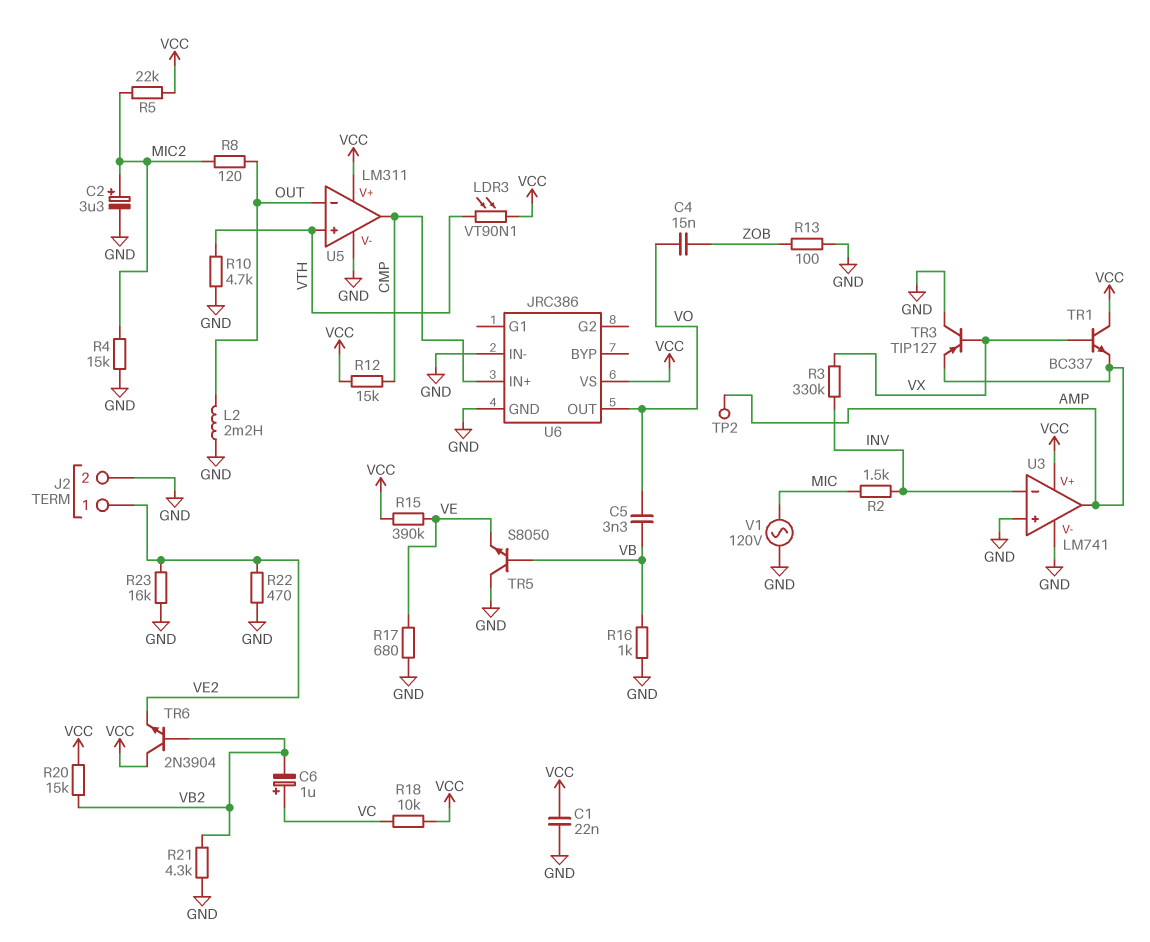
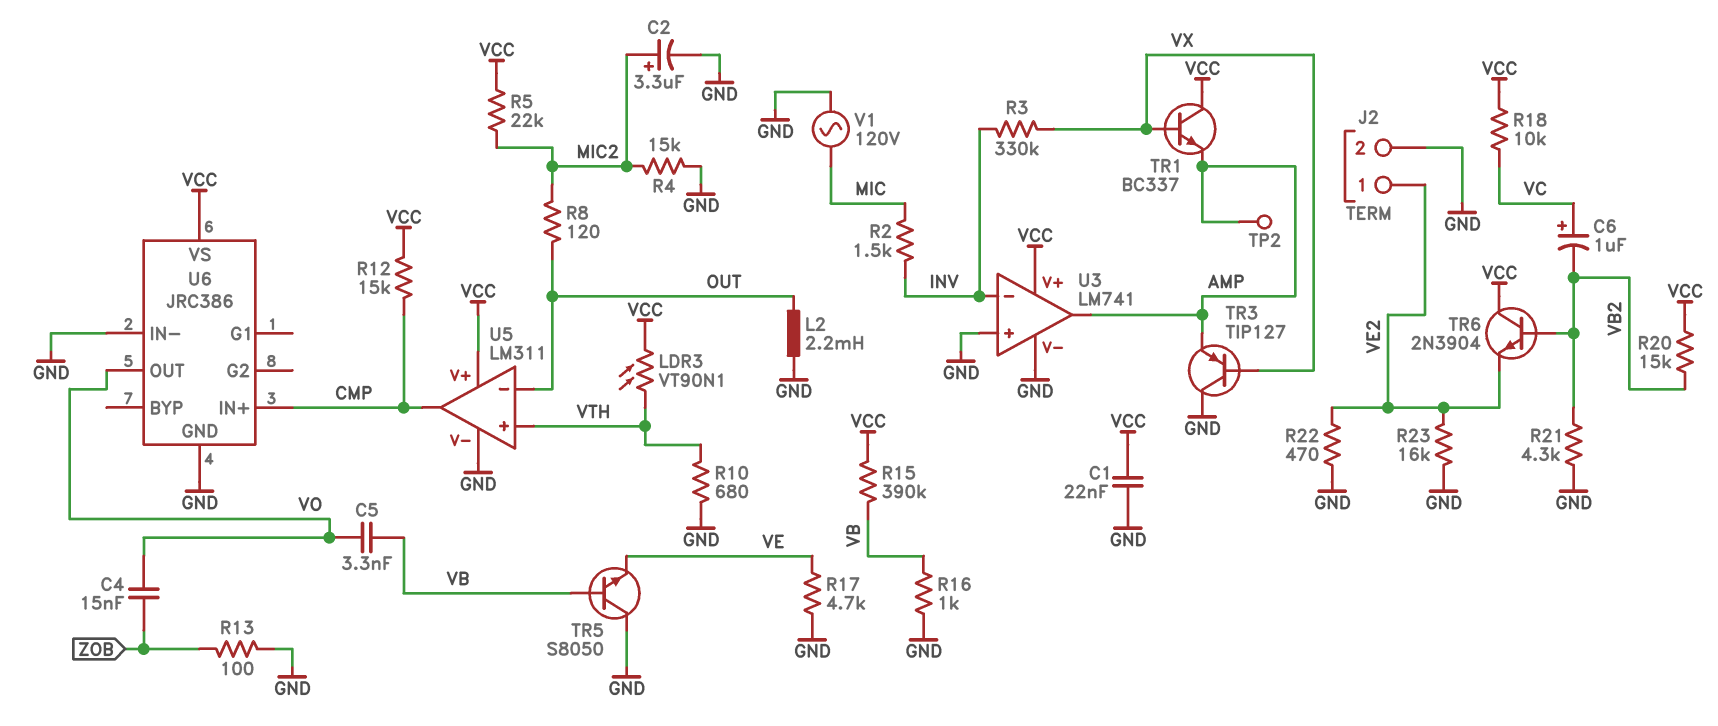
R10: 4.7k (GND, VTH) -> 680 (GND, VTH)
R15: 390k (VCC, VE) -> 390k (VB, VCC)
R17: 680 (GND, VE) -> 4.7k (GND, VE)

